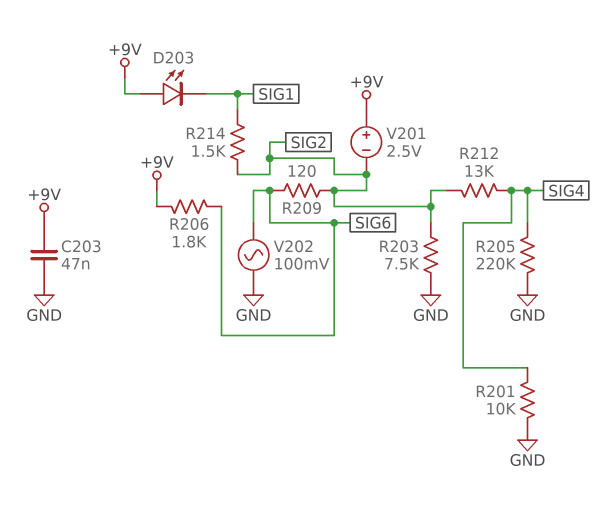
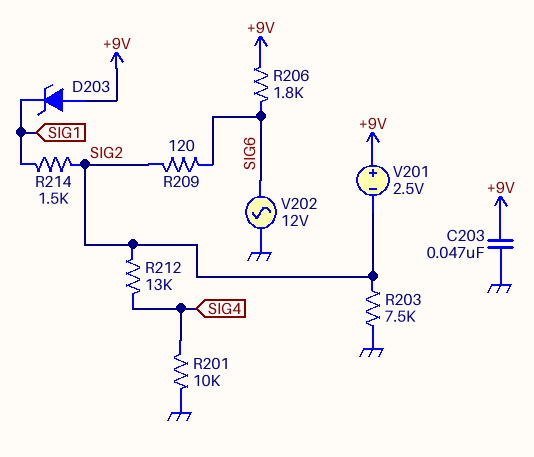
D203: LED (A +9V, K SIG1) -> zener (A +9V, K SIG1)
R205: 220k (GND, SIG4) -> none
V202: AC 100mV (GND, SIG6) -> AC 12V (GND, SIG6)

